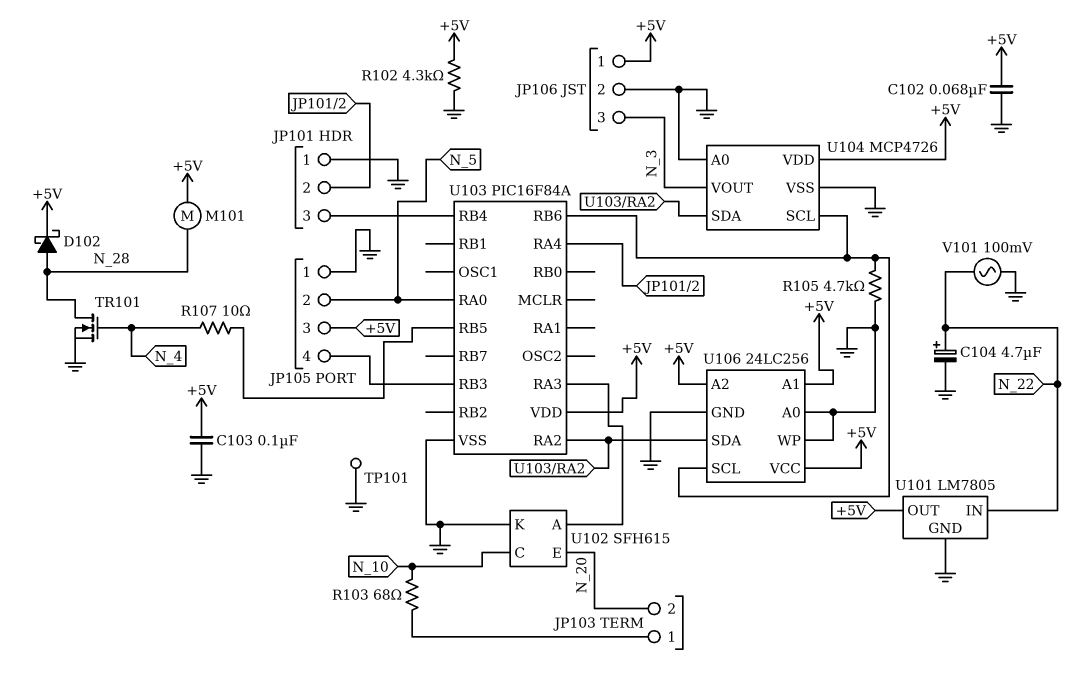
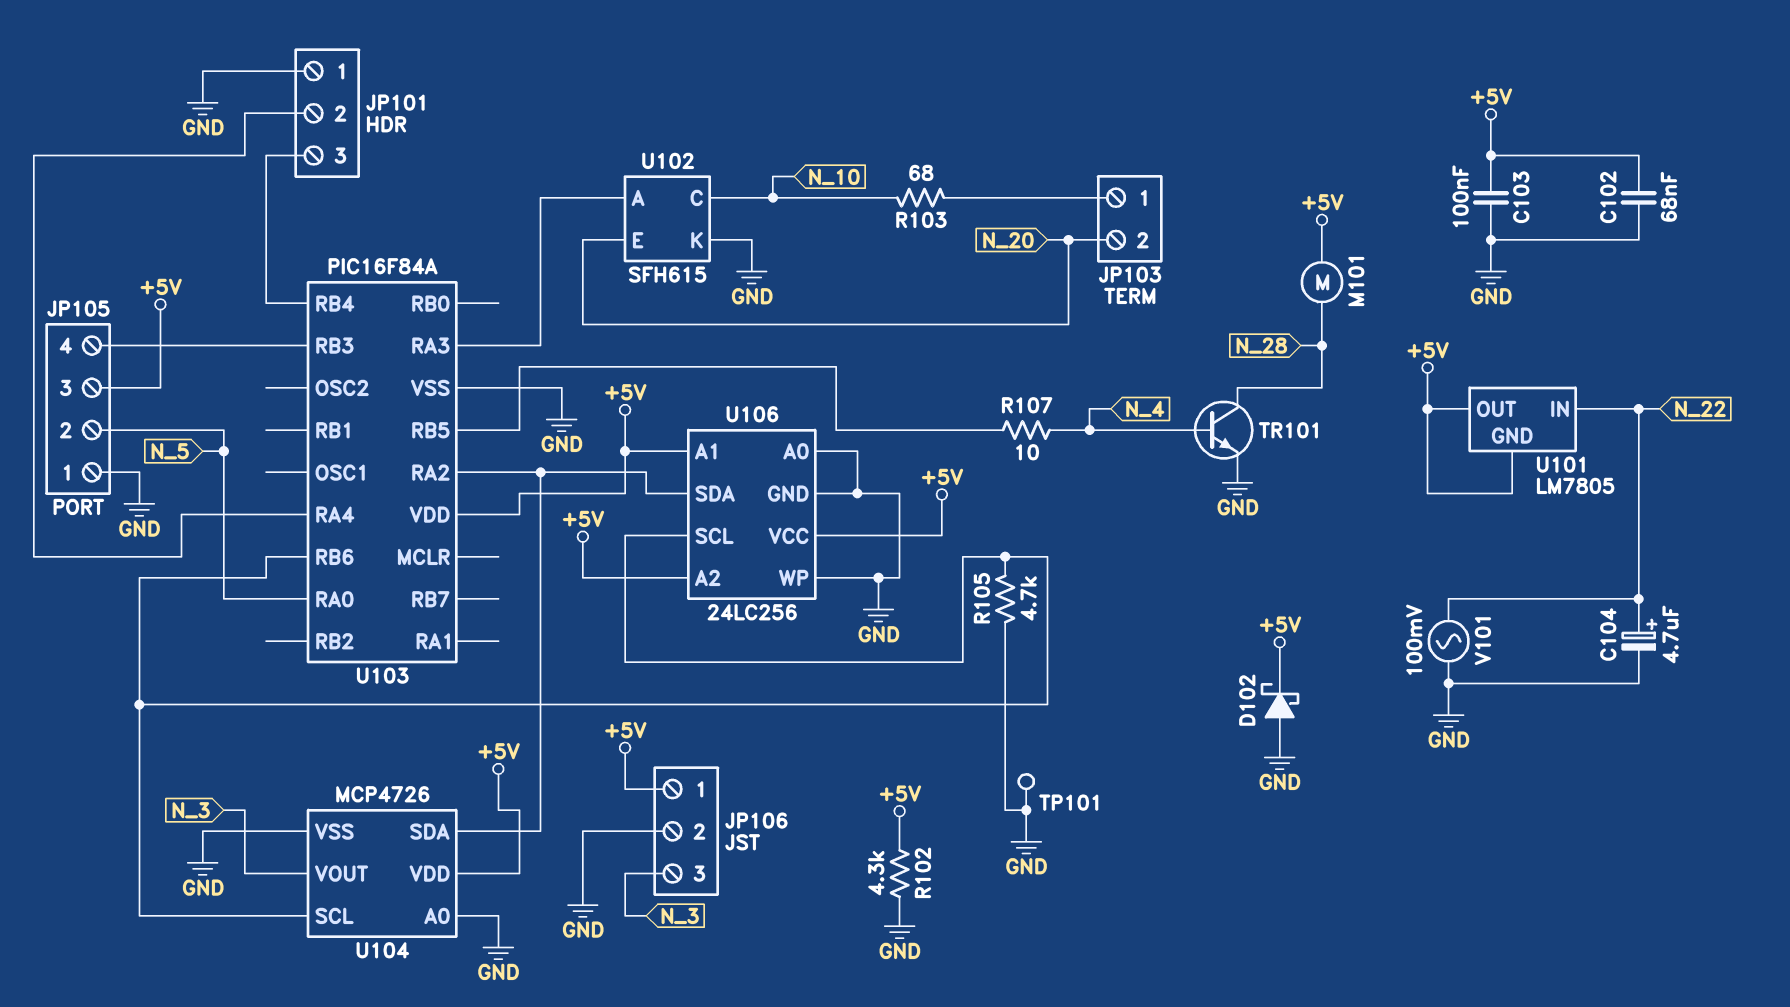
D102: schottky (A N_28, K +5V) -> schottky (A GND, K +5V)
TR101: NMOS (G N_4, D N_28, S GND) -> NPN (B N_4, C N_28, E GND)
U101 pin GND: GND -> +5V

